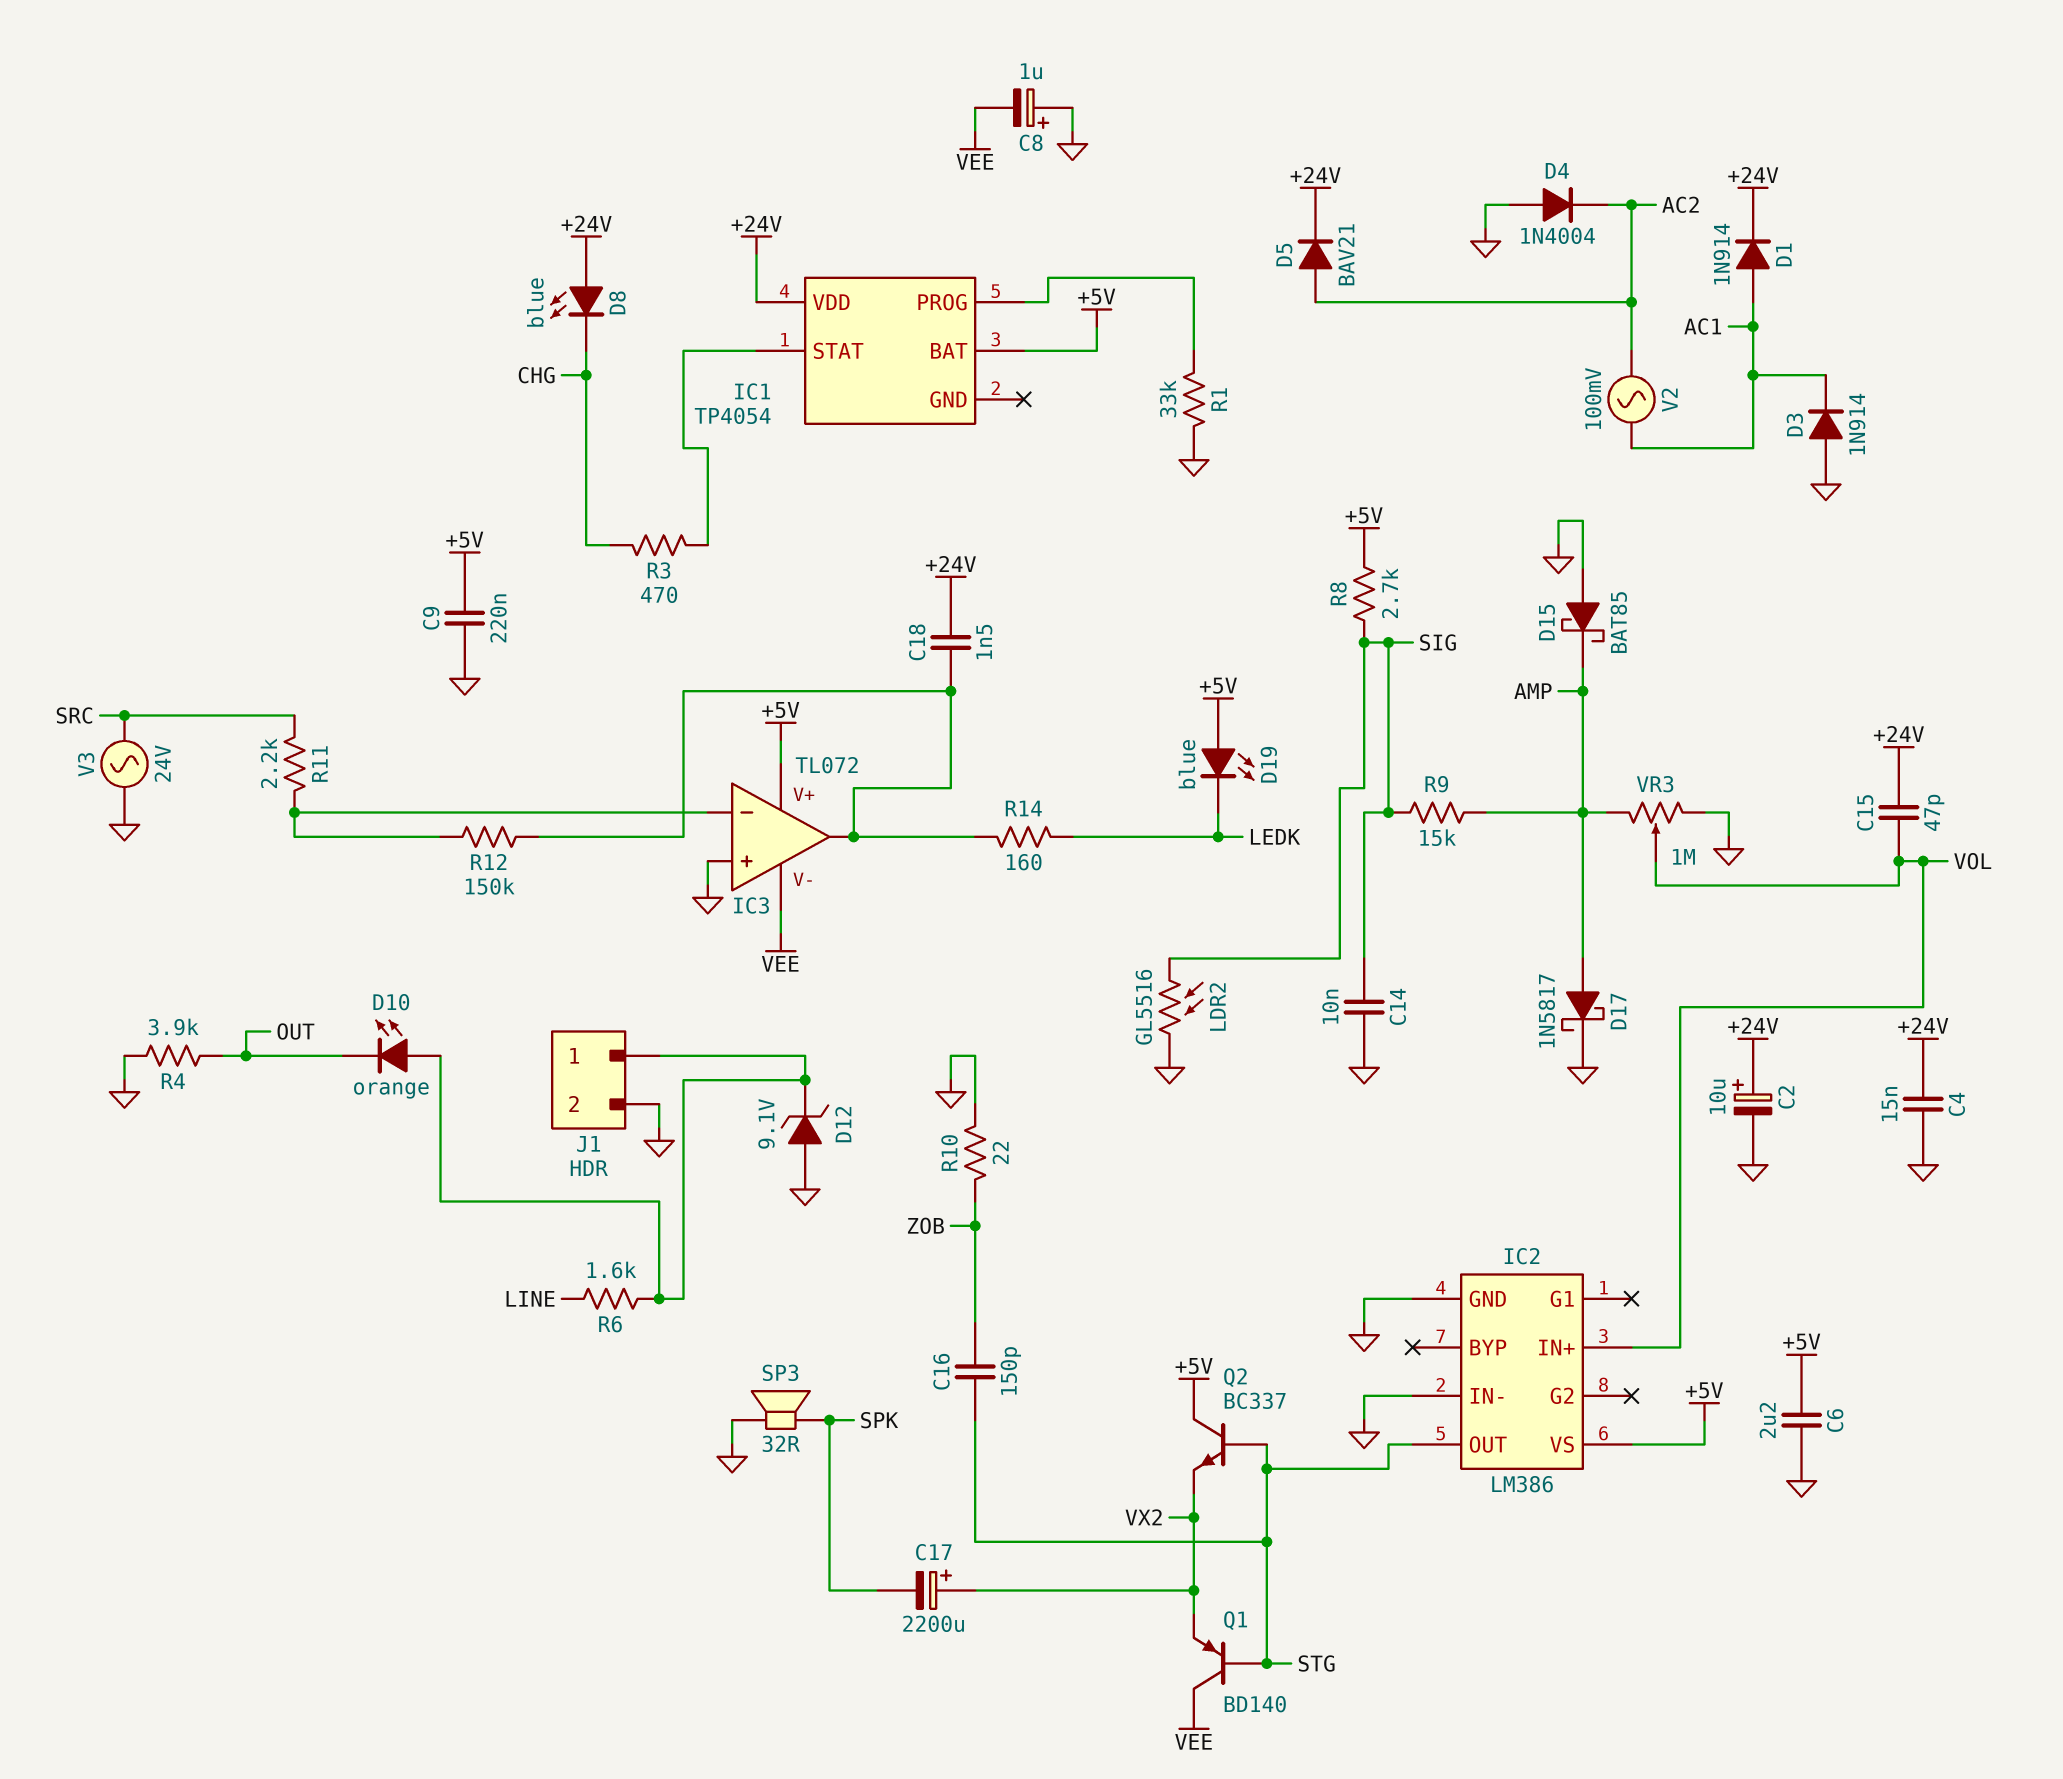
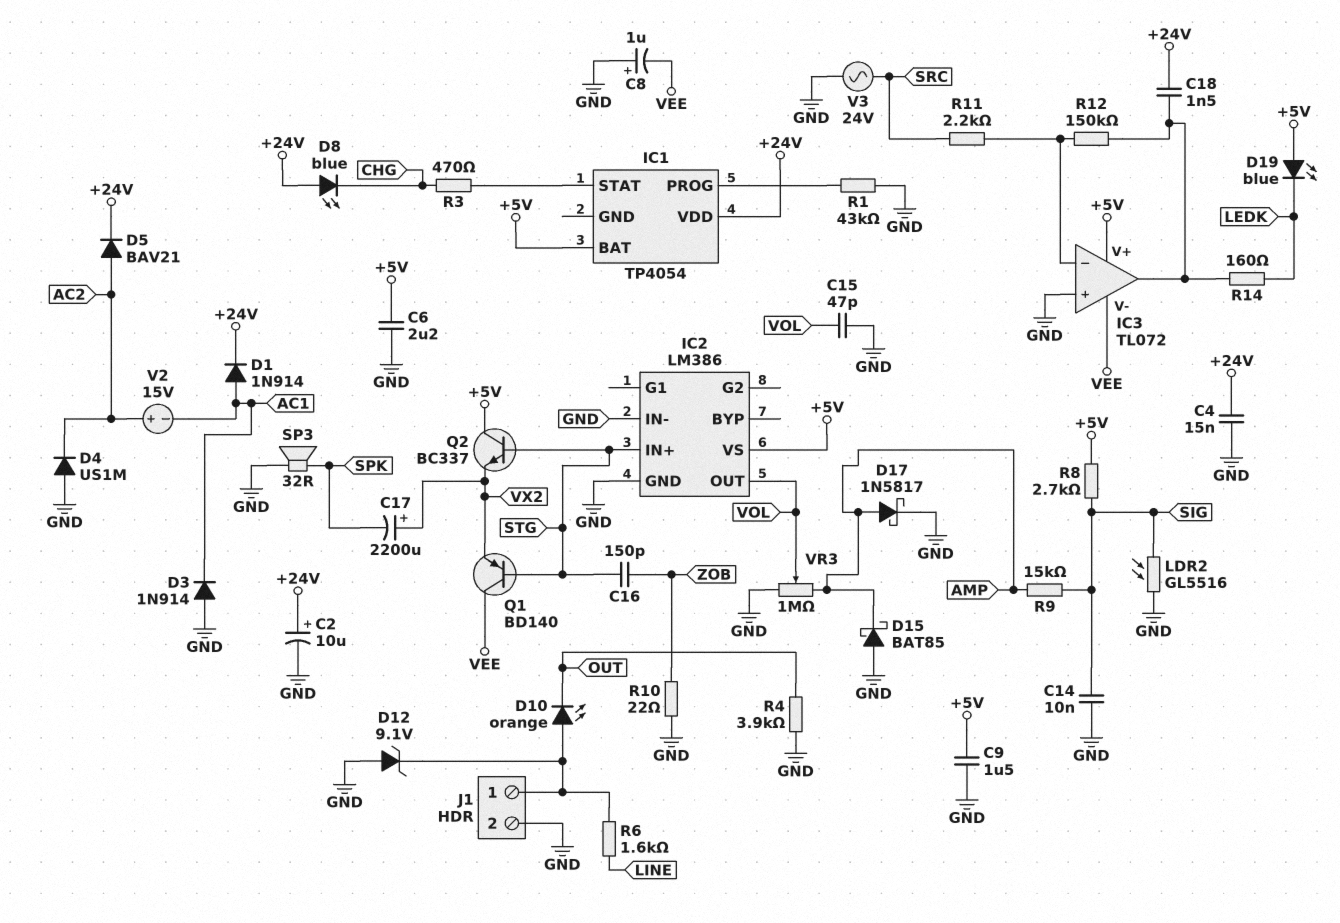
C9: 220nF (+5V, GND) -> 1.5uF (+5V, GND)
C15: 47pF (+24V, VOL) -> 47pF (GND, VOL)
D4: diode 1N4004 (A GND, K AC2) -> diode US1M (A GND, K AC2)
IC2 pin IN+: VOL -> STG
IC2 pin OUT: STG -> VOL
R1: 33k (GND, IC1/PROG) -> 43k (GND, IC1/PROG)
V2: AC 100mV (AC1, AC2) -> 15V (plus AC2, minus AC1)

